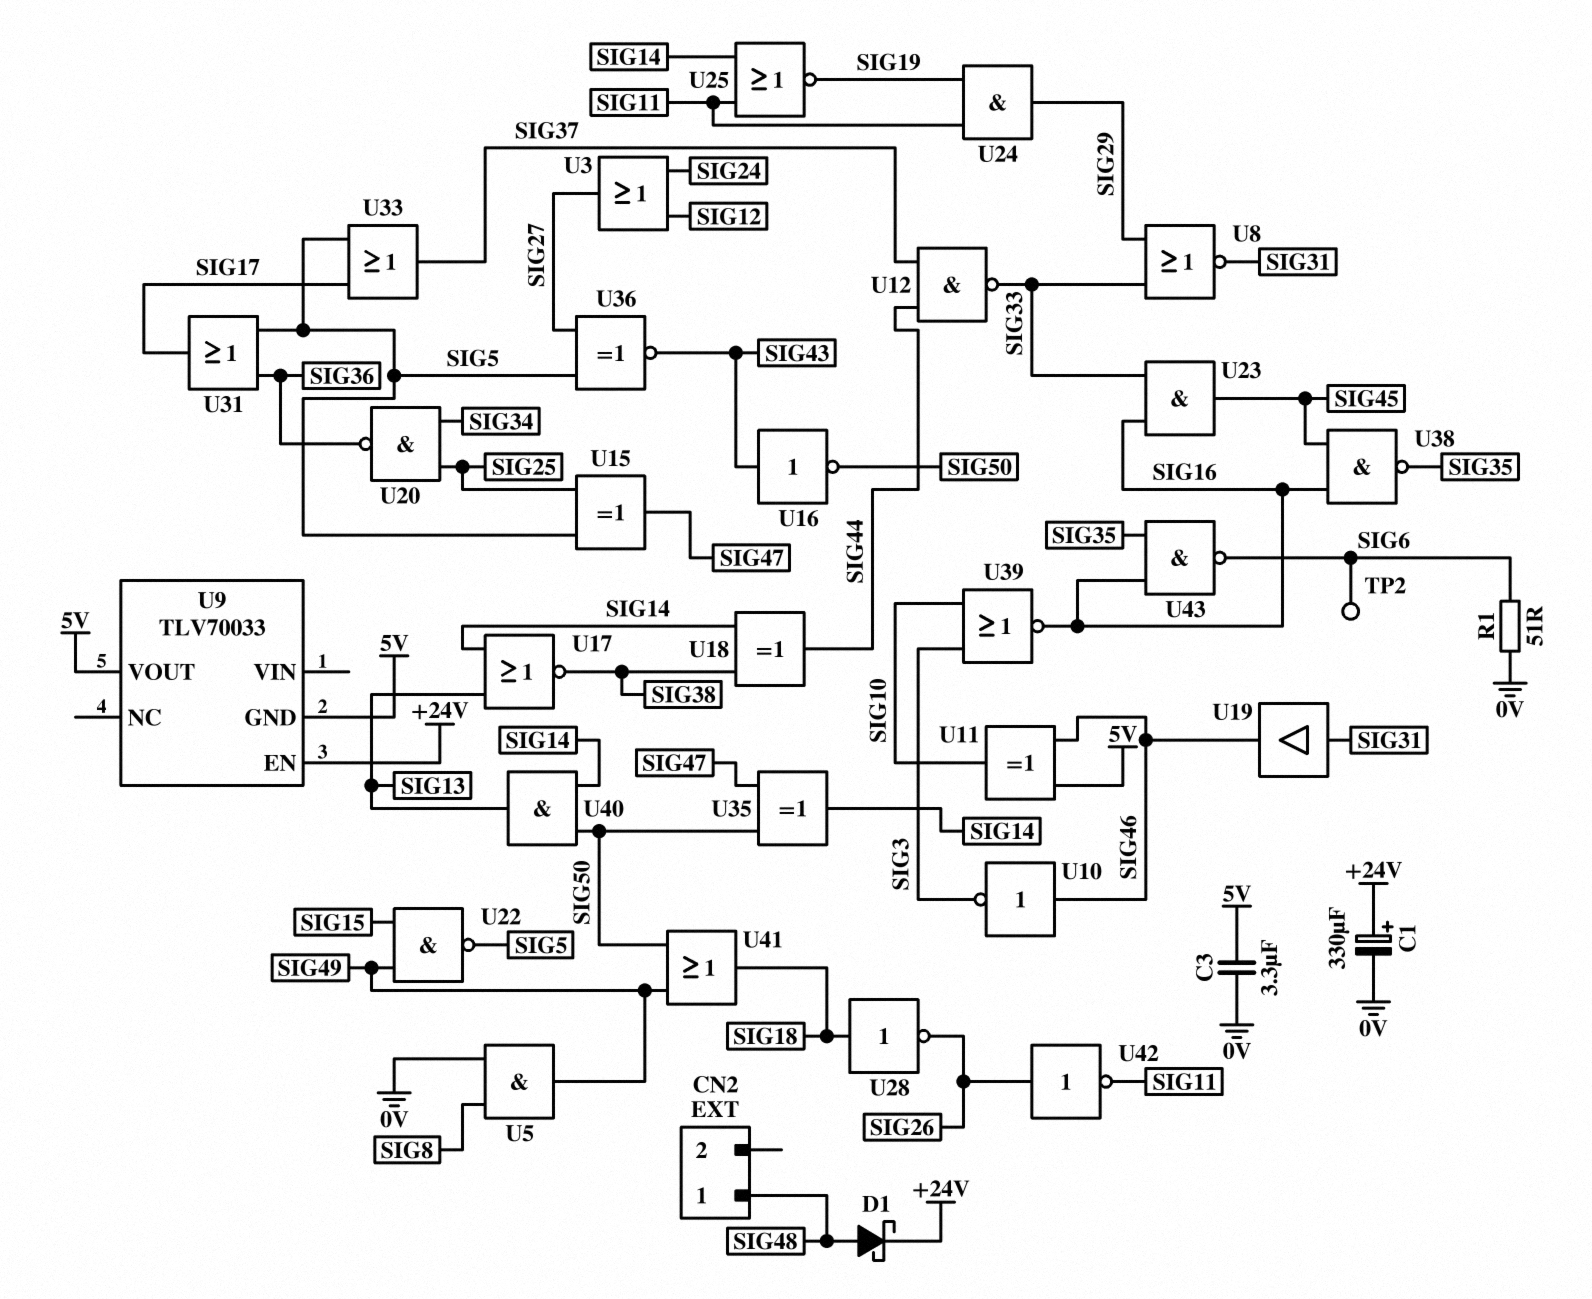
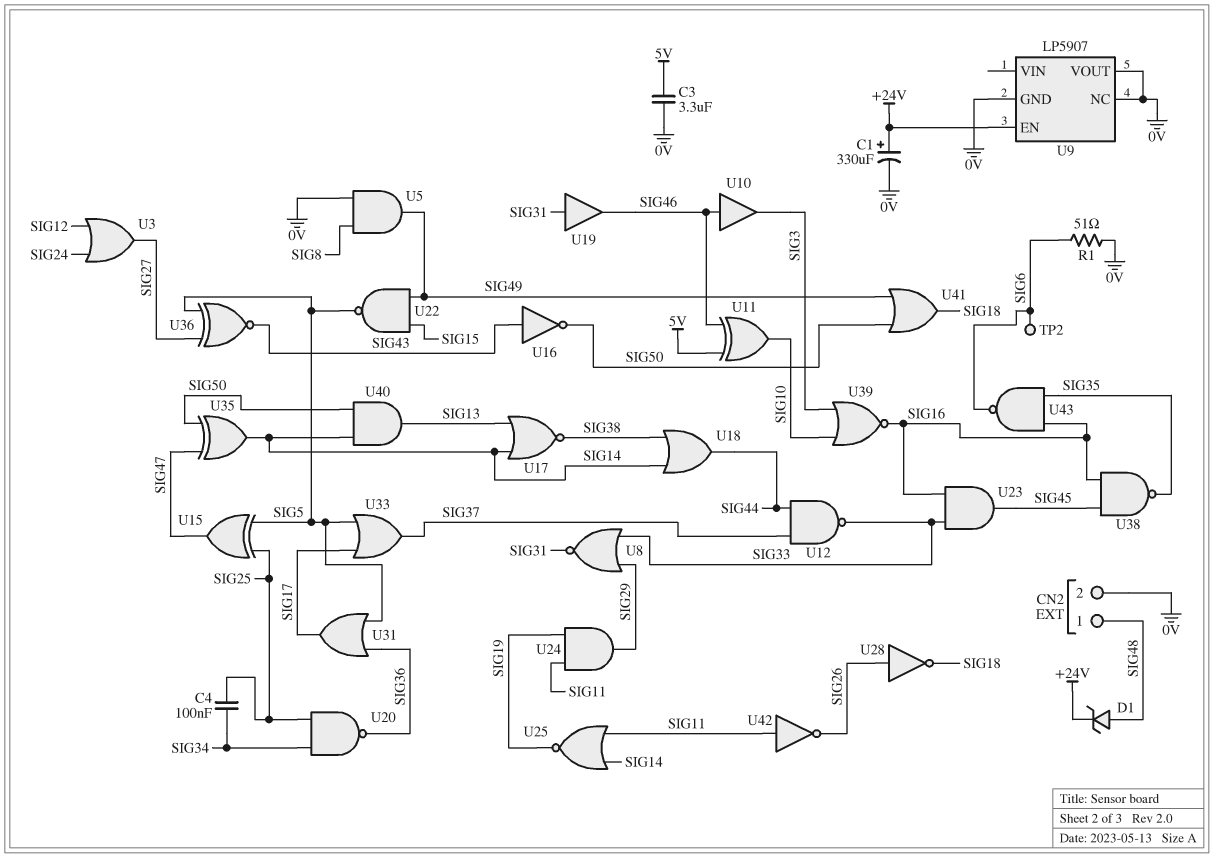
C4: none -> 100nF (SIG25, SIG34)
CN2 pin 2: none -> 0V
D1: schottky (A SIG48, K +24V) -> zener (A SIG48, K +24V)
U9: TLV70033 -> LP5907
U9 pin GND: 5V -> 0V
U9 pin NC: none -> 0V
U9 pin VOUT: 5V -> 0V
U10: NOT (in SIG46, out SIG3) -> buffer (in SIG46, out SIG3)
U18: XOR (in SIG14, in SIG38, out SIG44) -> OR (in SIG14, in SIG38, out SIG44)
U28: NOT (in SIG18, out SIG26) -> NOT (in SIG26, out SIG18)
U42: NOT (in SIG26, out SIG11) -> NOT (in SIG11, out SIG26)

